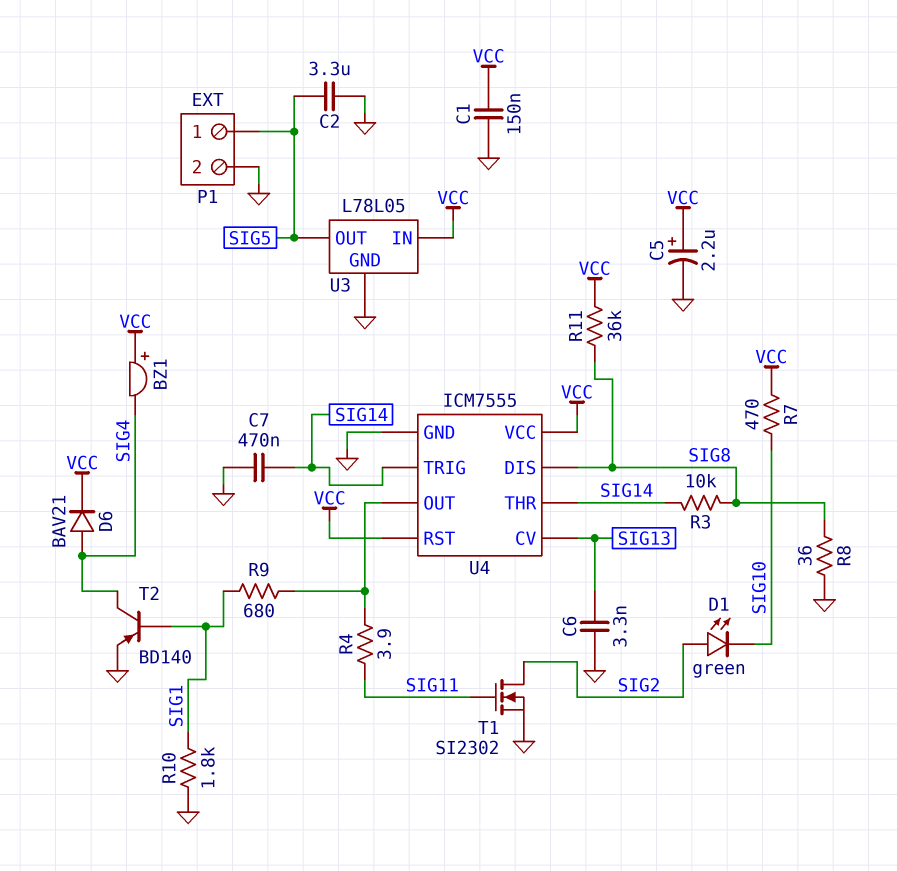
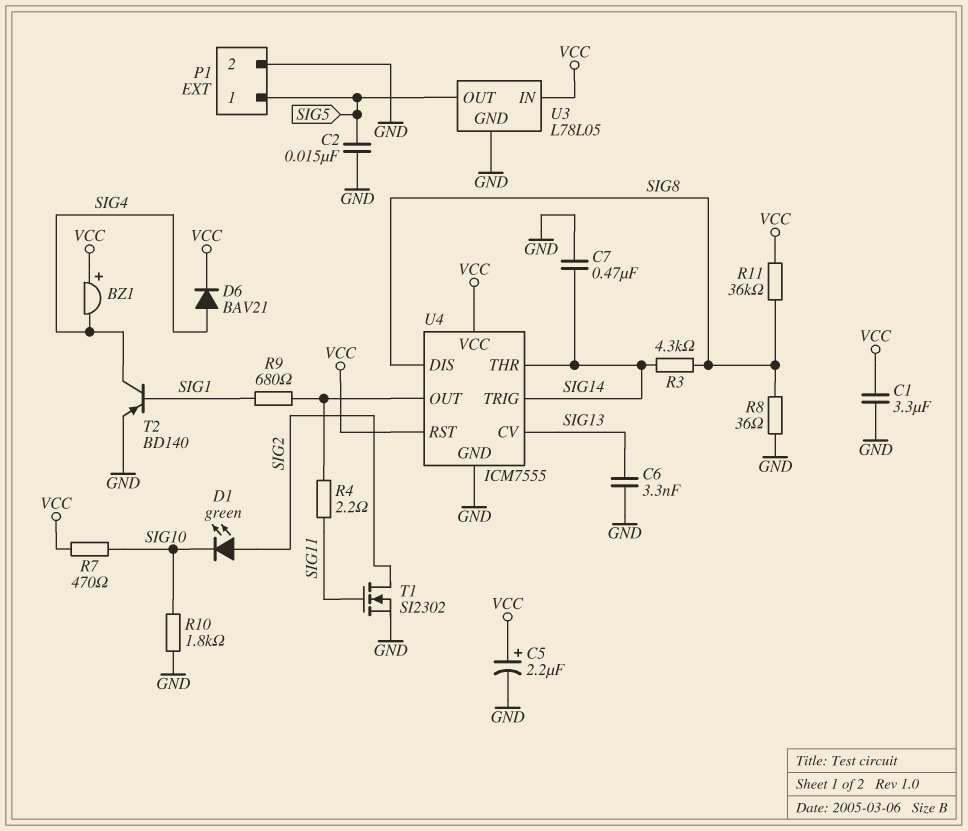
C1: 150nF (GND, VCC) -> 3.3uF (GND, VCC)
C2: 3.3uF (GND, SIG5) -> 15nF (GND, SIG5)
R3: 10k (SIG8, SIG14) -> 4.3k (SIG8, SIG14)
R4: 3.9 (SIG11, U4/OUT) -> 2.2 (SIG11, U4/OUT)
R10: 1.8k (GND, SIG1) -> 1.8k (GND, SIG10)

